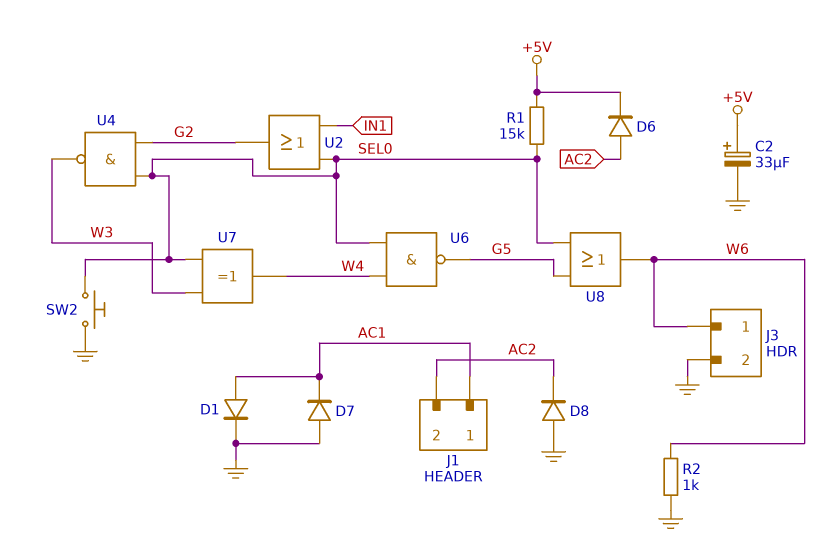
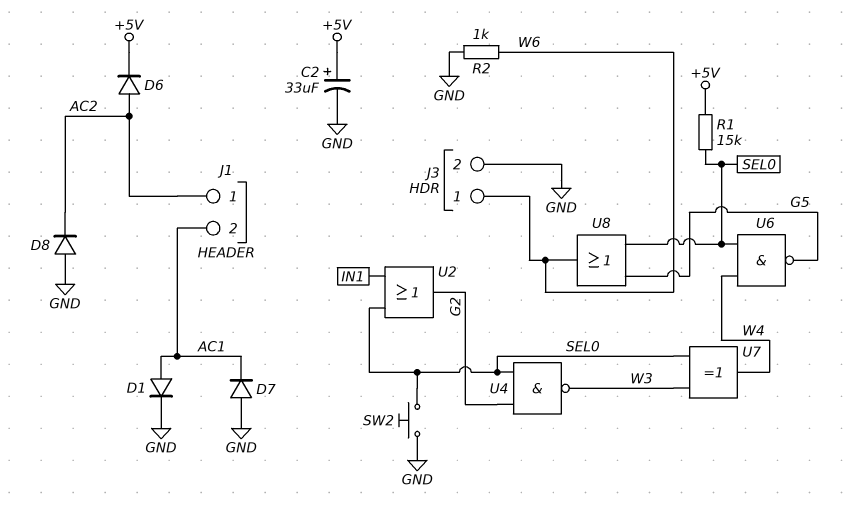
J1 pin 1: AC1 -> AC2
J1 pin 2: AC2 -> AC1

